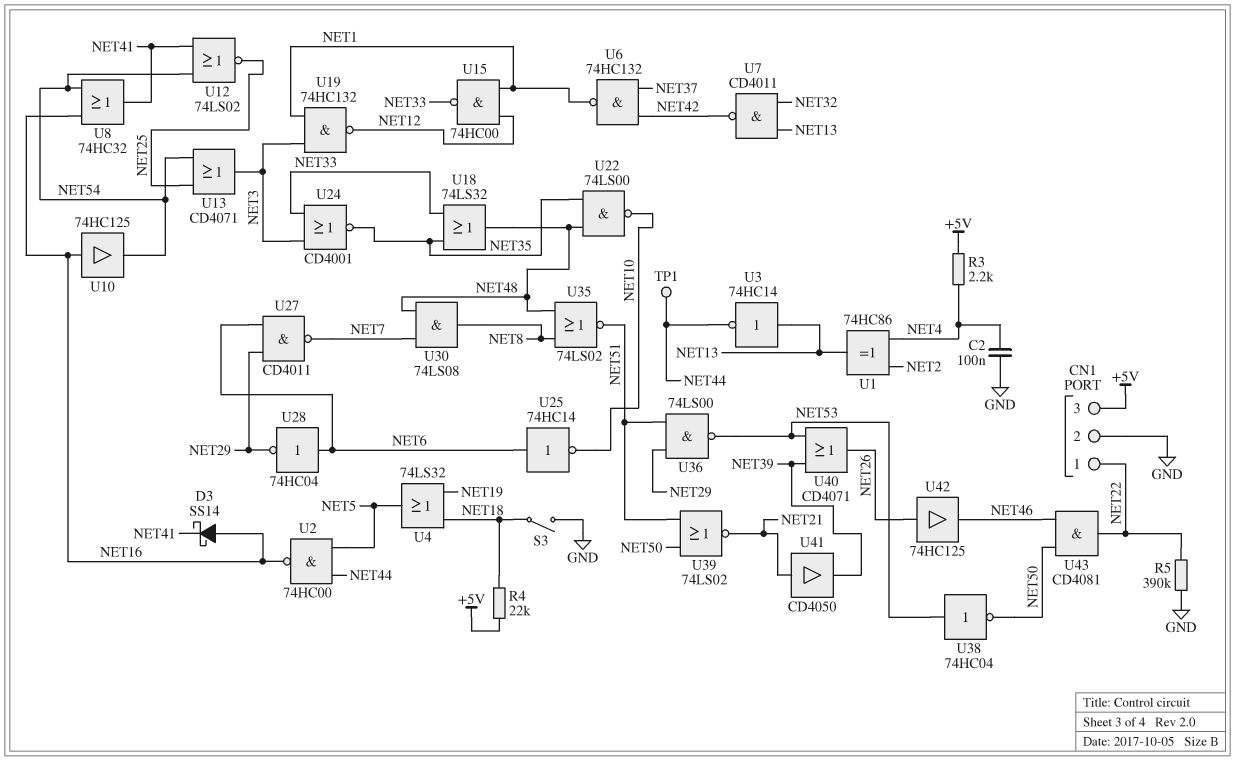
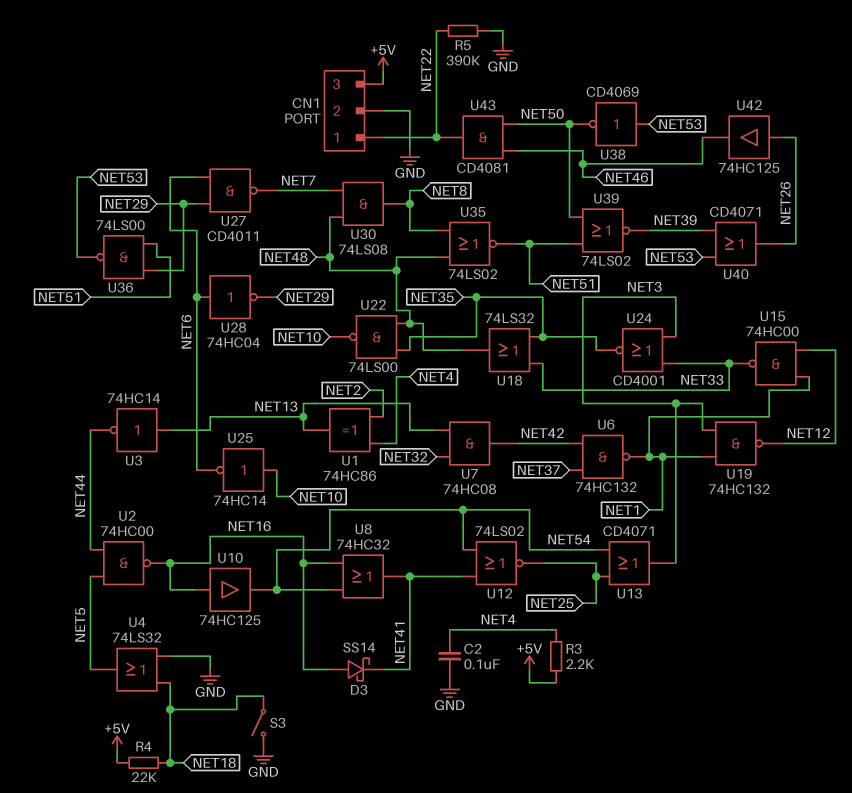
TP1: test point (NET44) -> none
U4: OR 74LS32 (in NET18, in NET19, out NET5) -> OR 74LS32 (in GND, in NET18, out NET5)
U7: NAND CD4011 (in NET13, in NET32, out NET42) -> AND 74HC08 (in NET13, in NET32, out NET42)
U25: NOT 74HC14 (in NET6, out NET10) -> NOT 74HC14 (in NET10, out NET6)
U38: NOT 74HC04 (in NET53, out NET50) -> NOT CD4069 (in NET53, out NET50)
U39: NOR 74LS02 (in NET50, in NET51, out NET21) -> NOR 74LS02 (in NET50, in NET51, out NET39)
U41: buffer CD4050 (in NET21, out NET39) -> none

